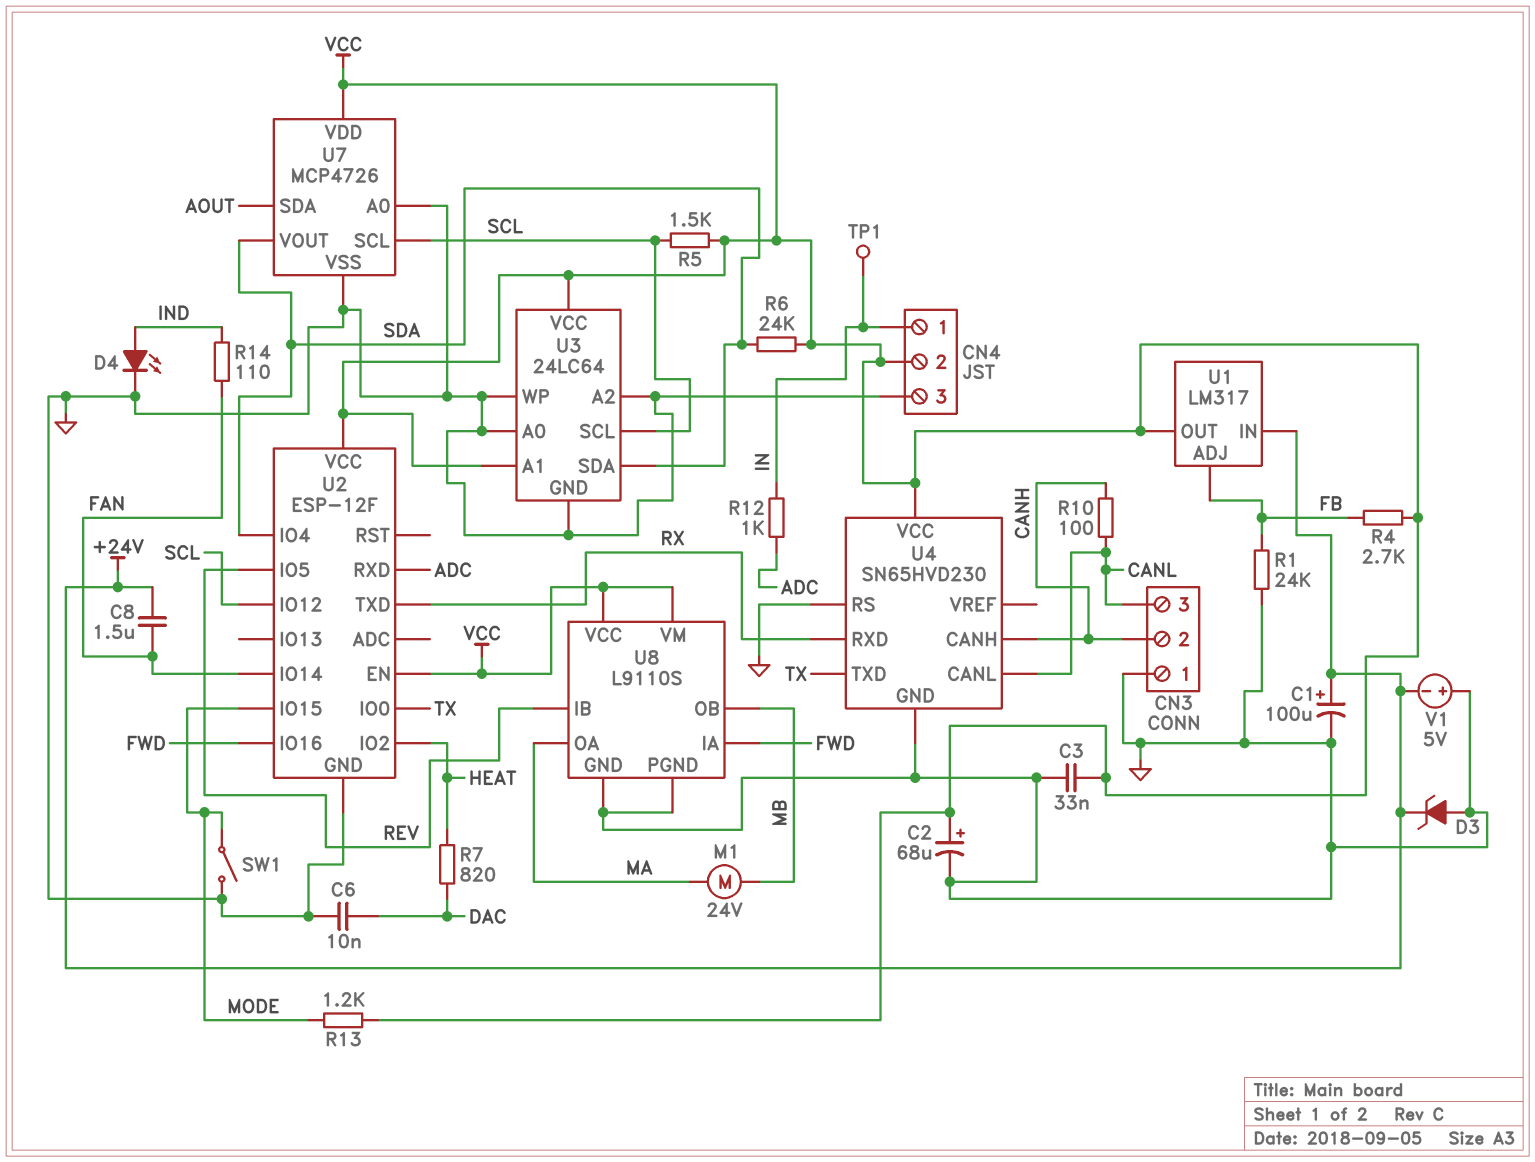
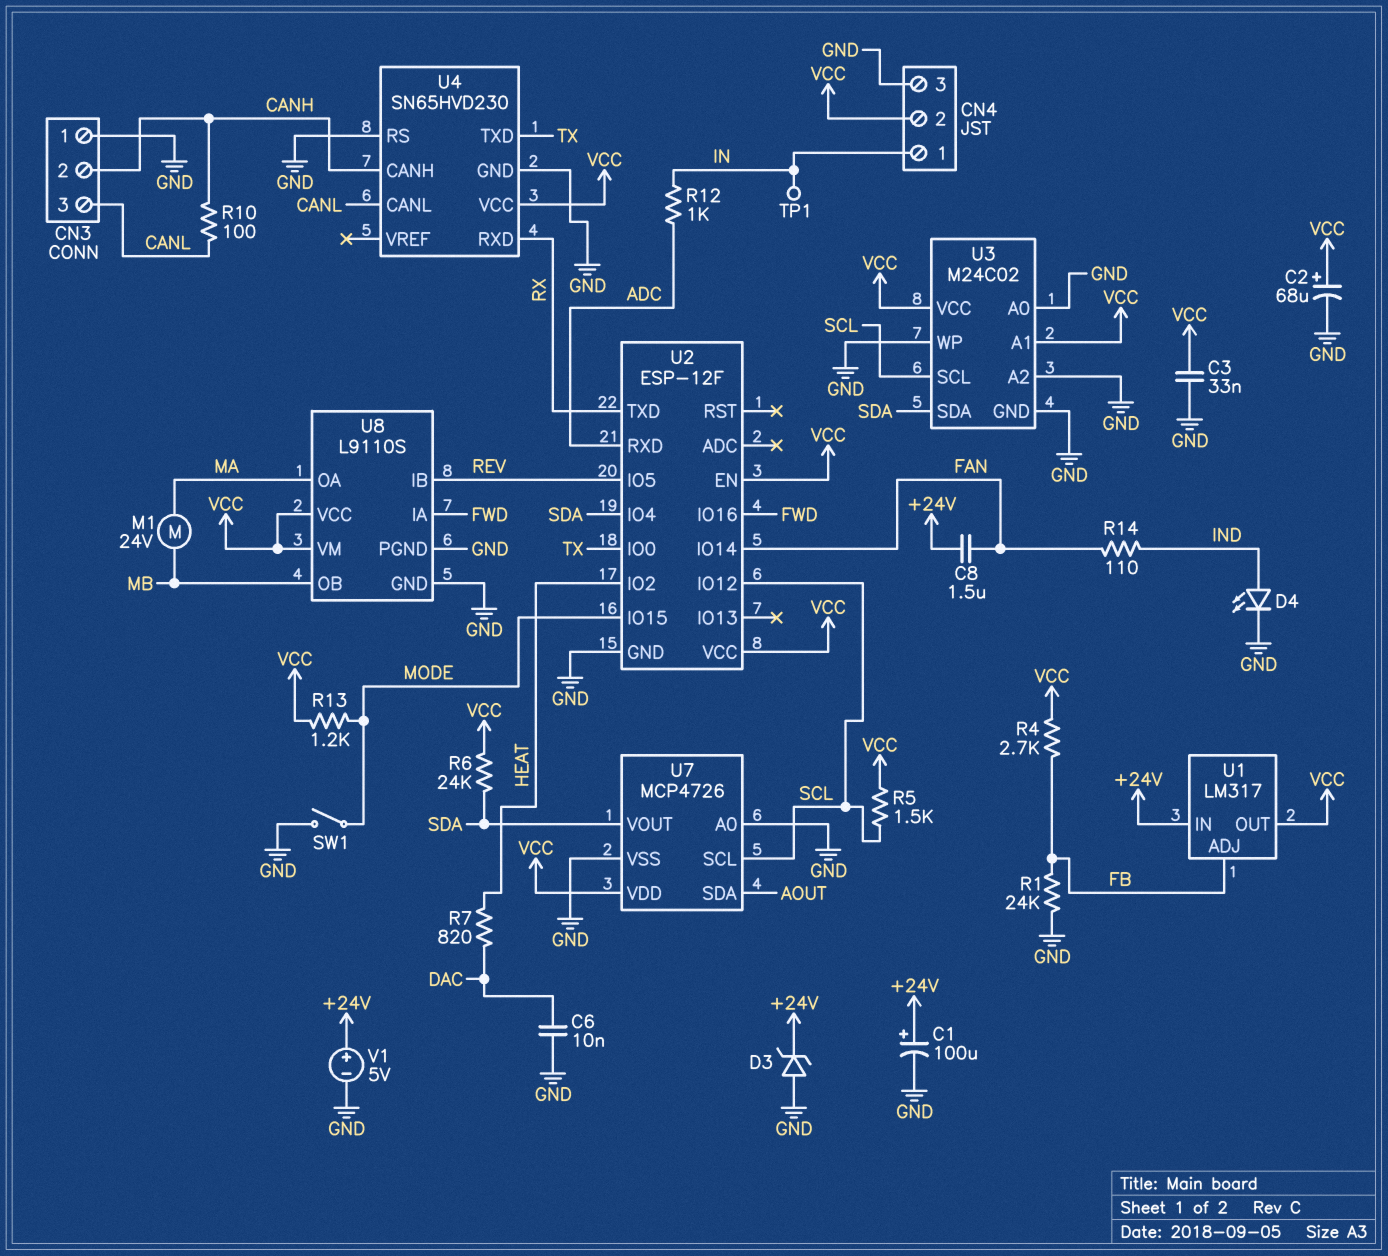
U3: 24LC64 -> M24C02
V1: 5V (plus GND, minus +24V) -> 5V (plus +24V, minus GND)

